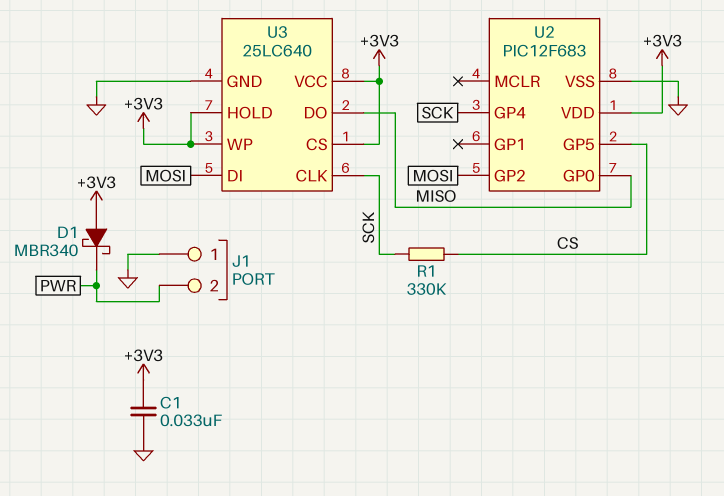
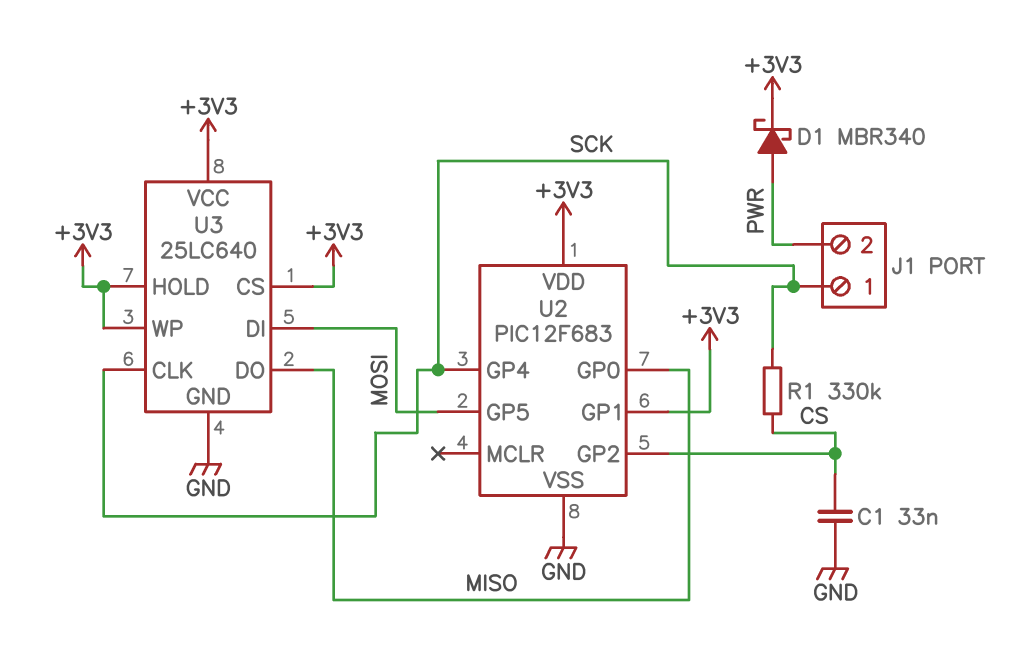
C1: 33nF (+3V3, GND) -> 33nF (CS, GND)
D1: schottky MBR340 (A +3V3, K PWR) -> schottky MBR340 (A PWR, K +3V3)
J1 pin 1: GND -> SCK
U2 pin GP1: none -> +3V3
U2 pin GP2: MOSI -> CS
U2 pin GP5: CS -> MOSI

